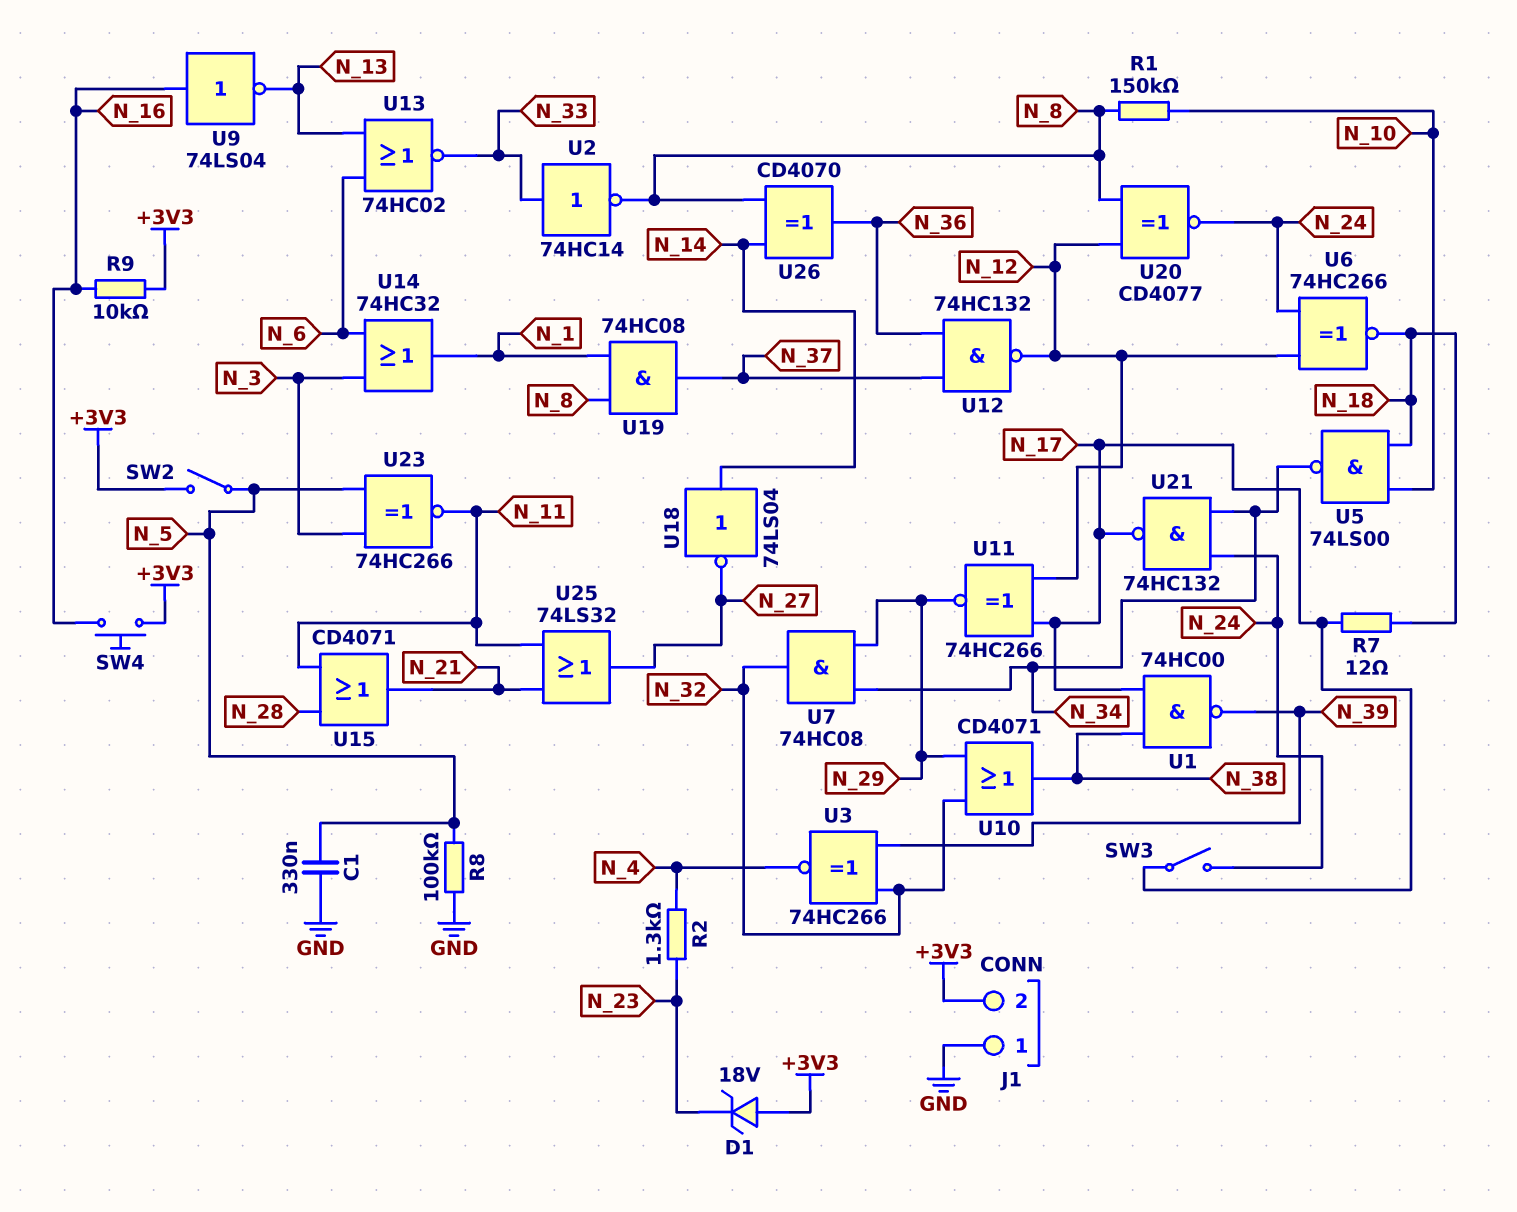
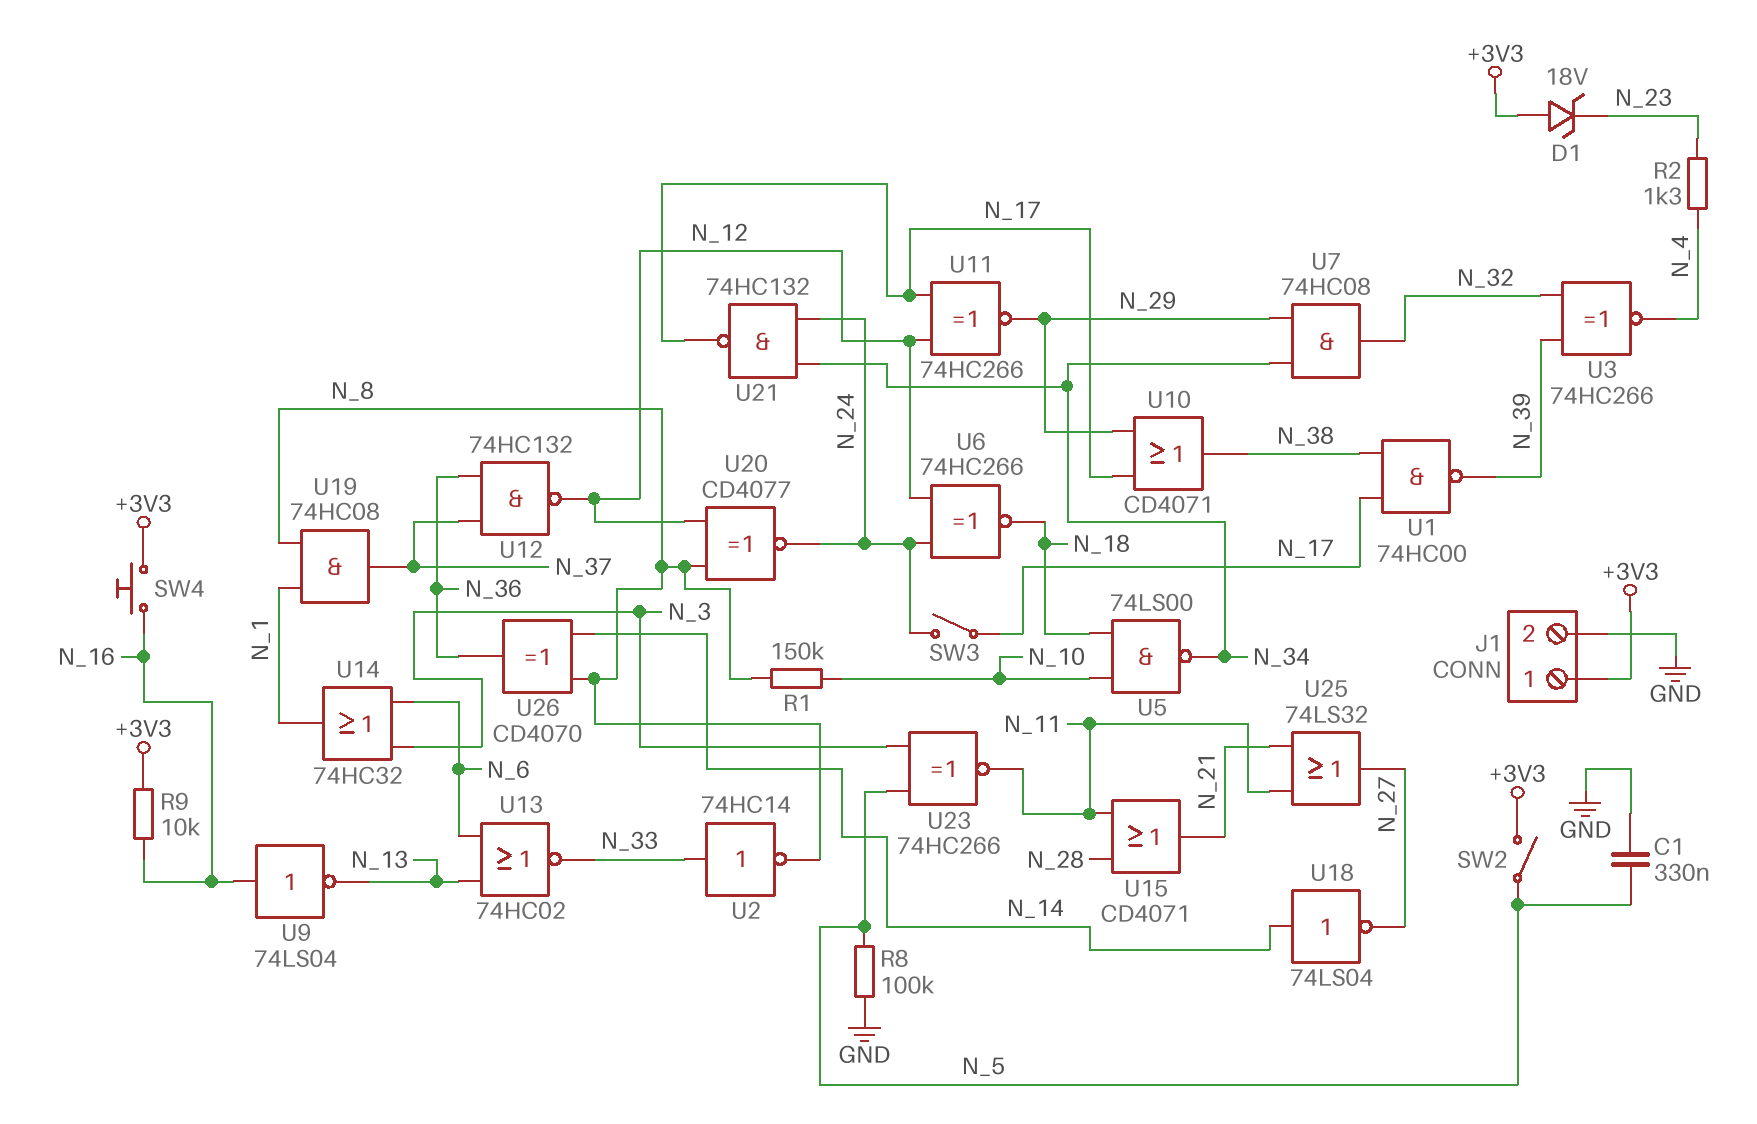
J1 pin 1: GND -> +3V3
J1 pin 2: +3V3 -> GND
R7: 12 (N_17, N_18) -> none
U10: OR CD4071 (in N_29, in N_32, out N_38) -> OR CD4071 (in N_17, in N_29, out N_38)

